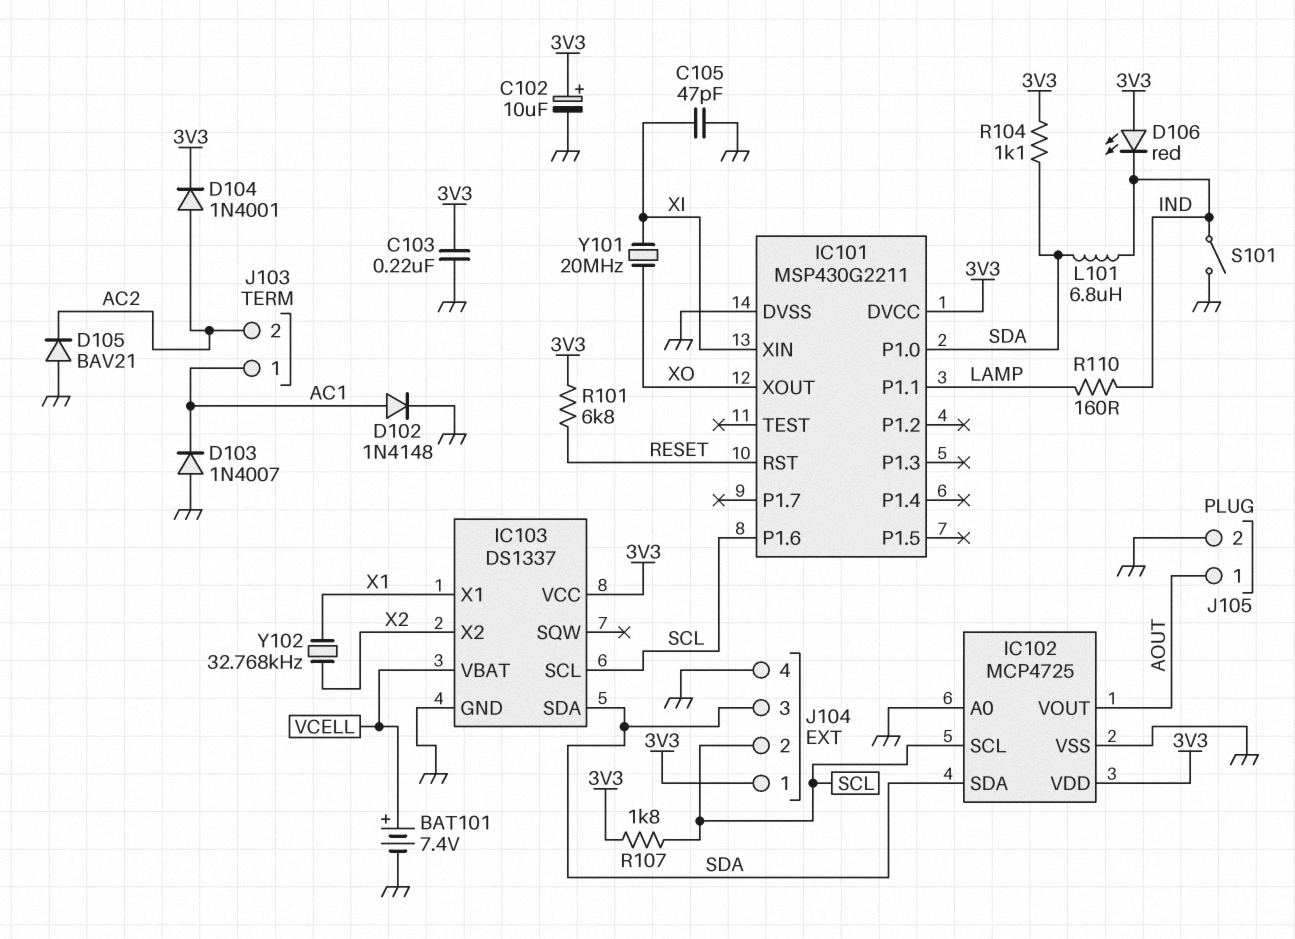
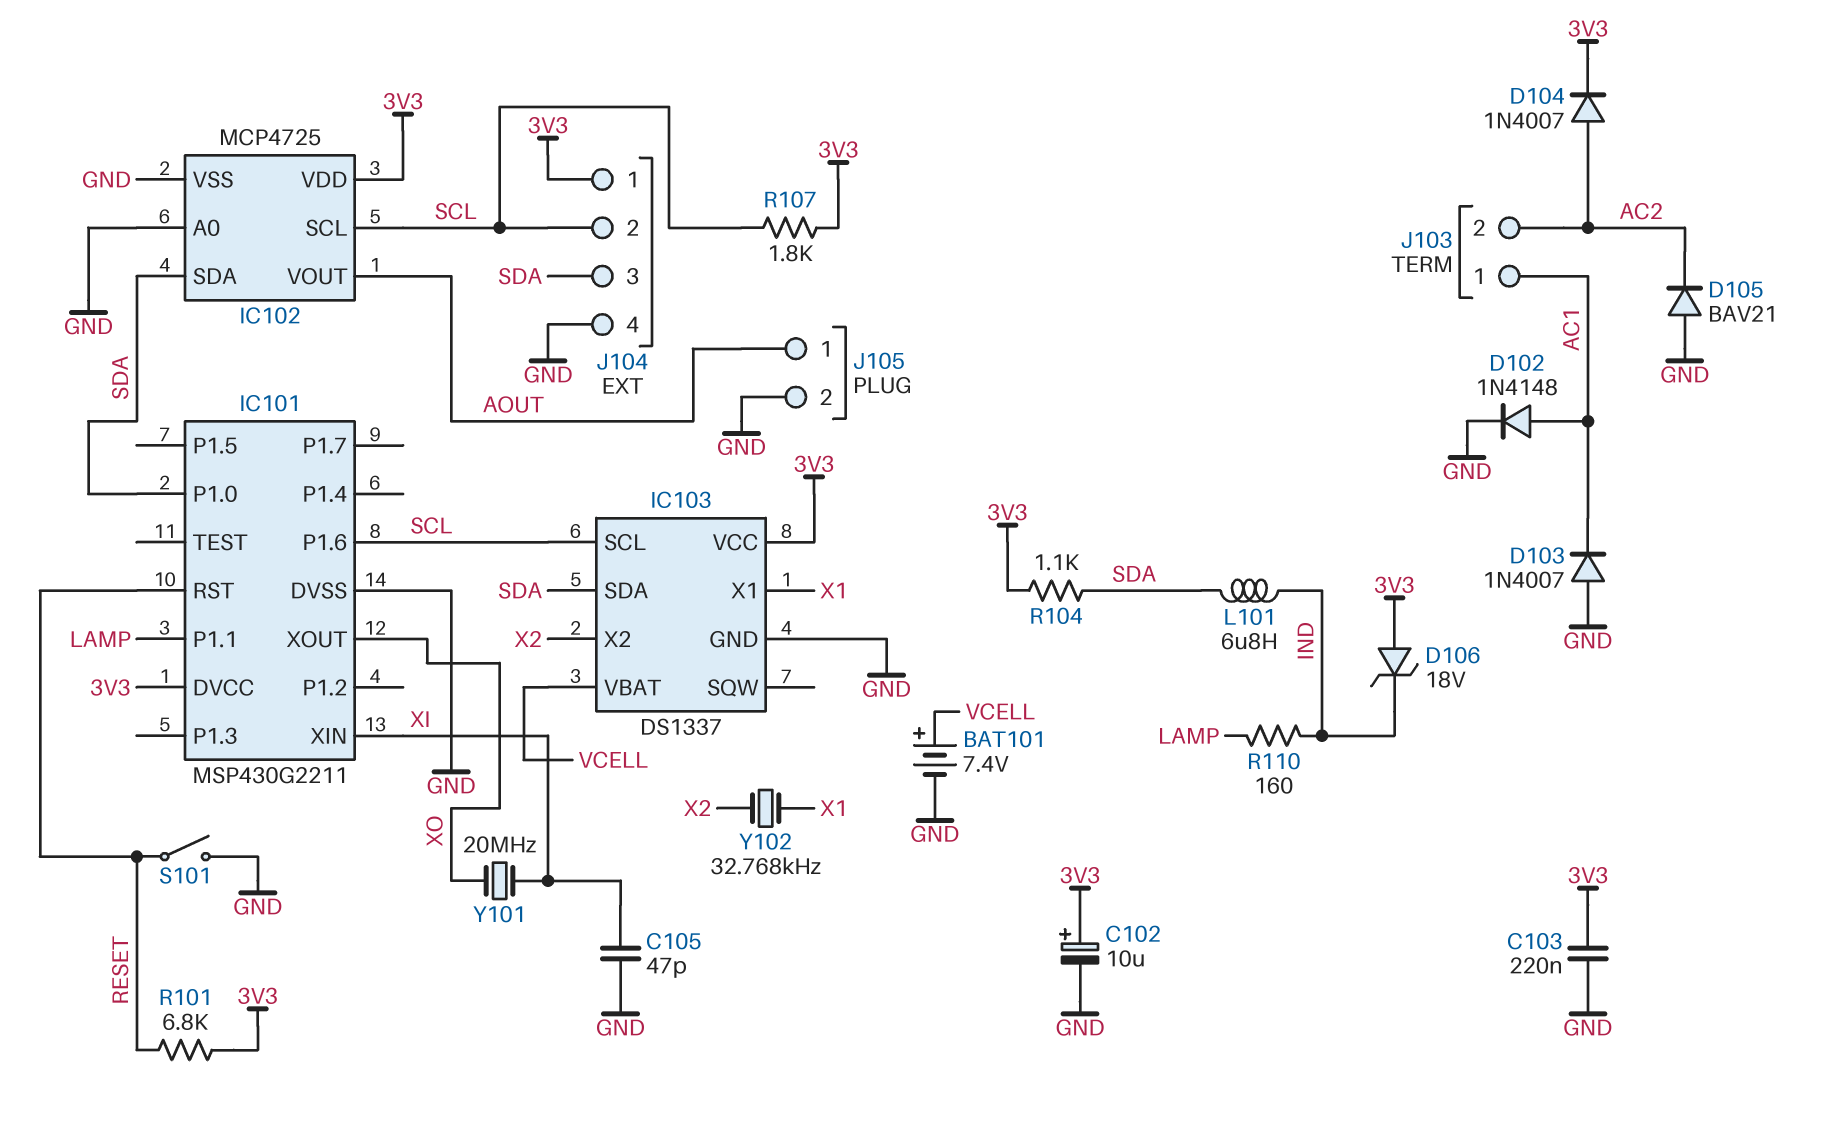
D104: diode 1N4001 (A AC2, K 3V3) -> diode 1N4007 (A AC2, K 3V3)
D106: LED red (A 3V3, K IND) -> zener 18V (A 3V3, K IND)
S101: switch (GND, IND) -> switch (GND, RESET)

